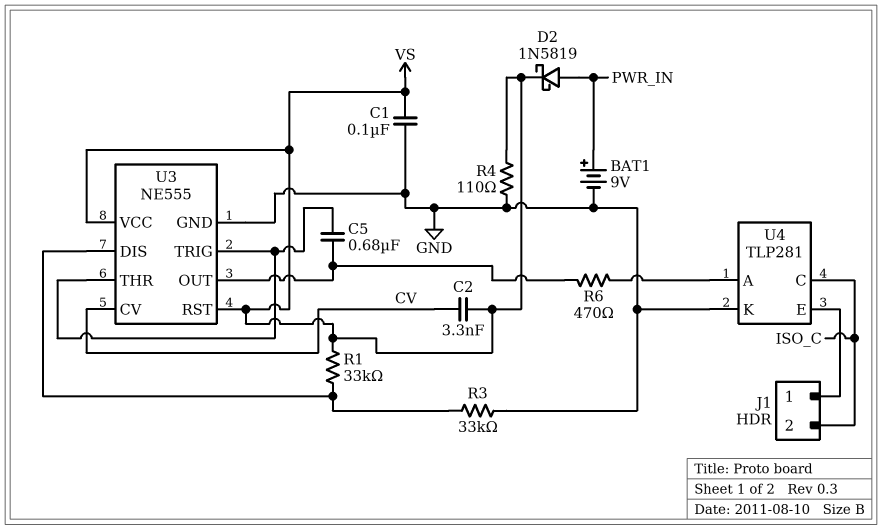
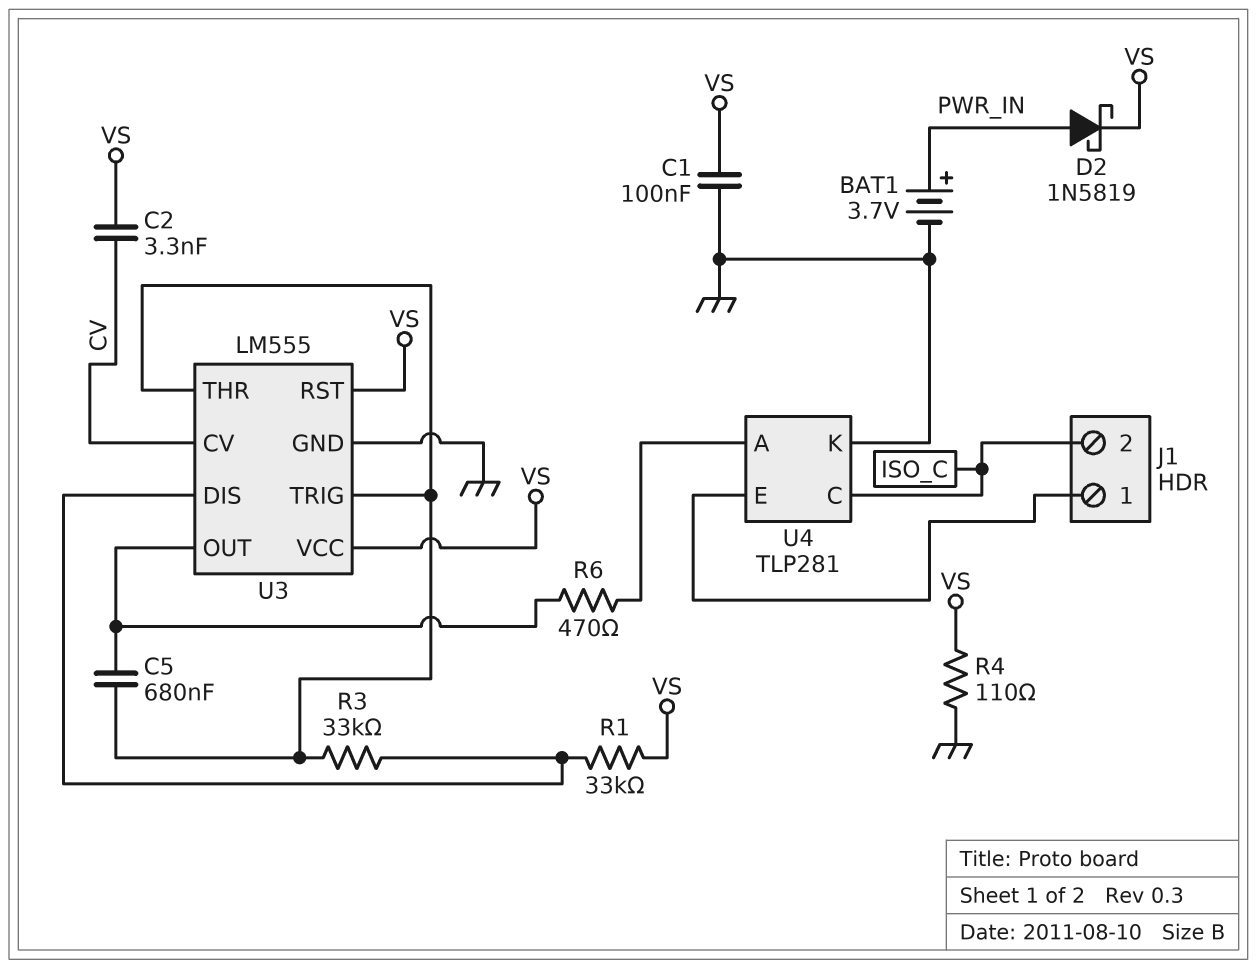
BAT1: 9V (plus PWR_IN, minus GND) -> 3.7V (plus PWR_IN, minus GND)
R3: 33k (GND, U3/DIS) -> 33k (U3/DIS, U3/THR)
U3: NE555 -> LM555

